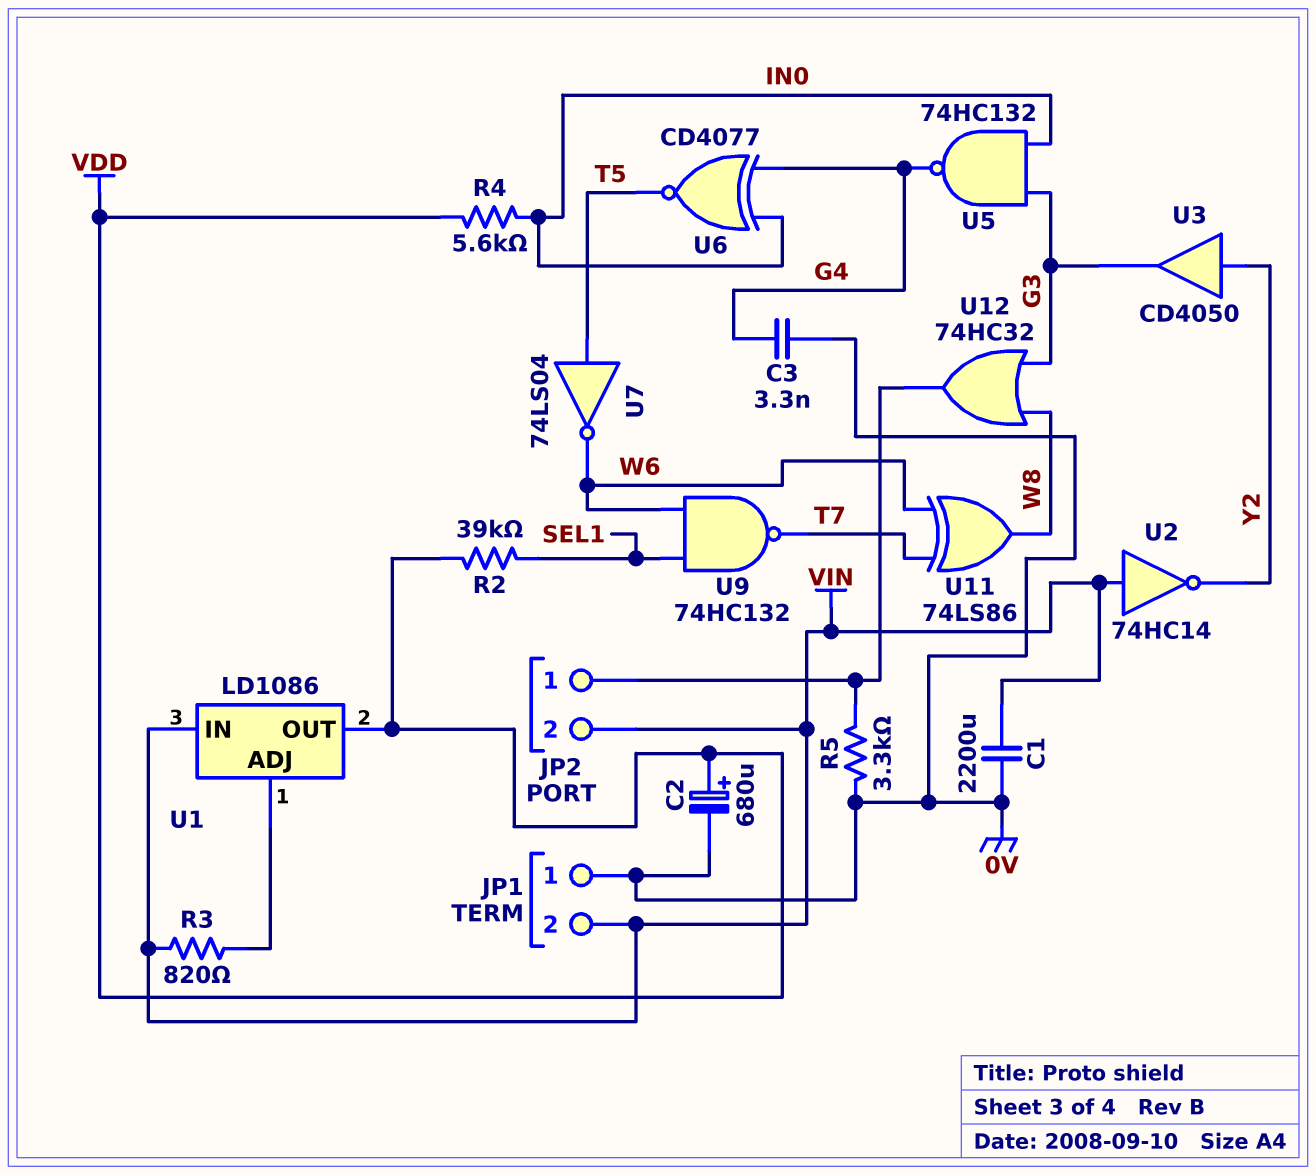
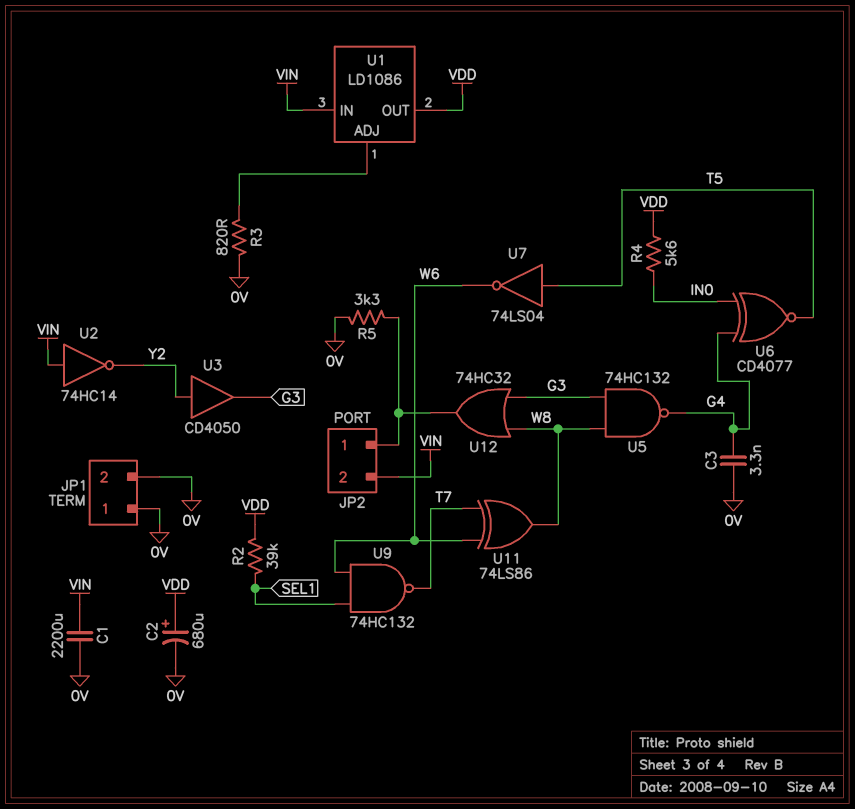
JP1 pin 2: VIN -> 0V
R3: 820 (U1/ADJ, VIN) -> 820 (0V, U1/ADJ)
U5: NAND 74HC132 (in G3, in IN0, out G4) -> NAND 74HC132 (in G3, in W8, out G4)

